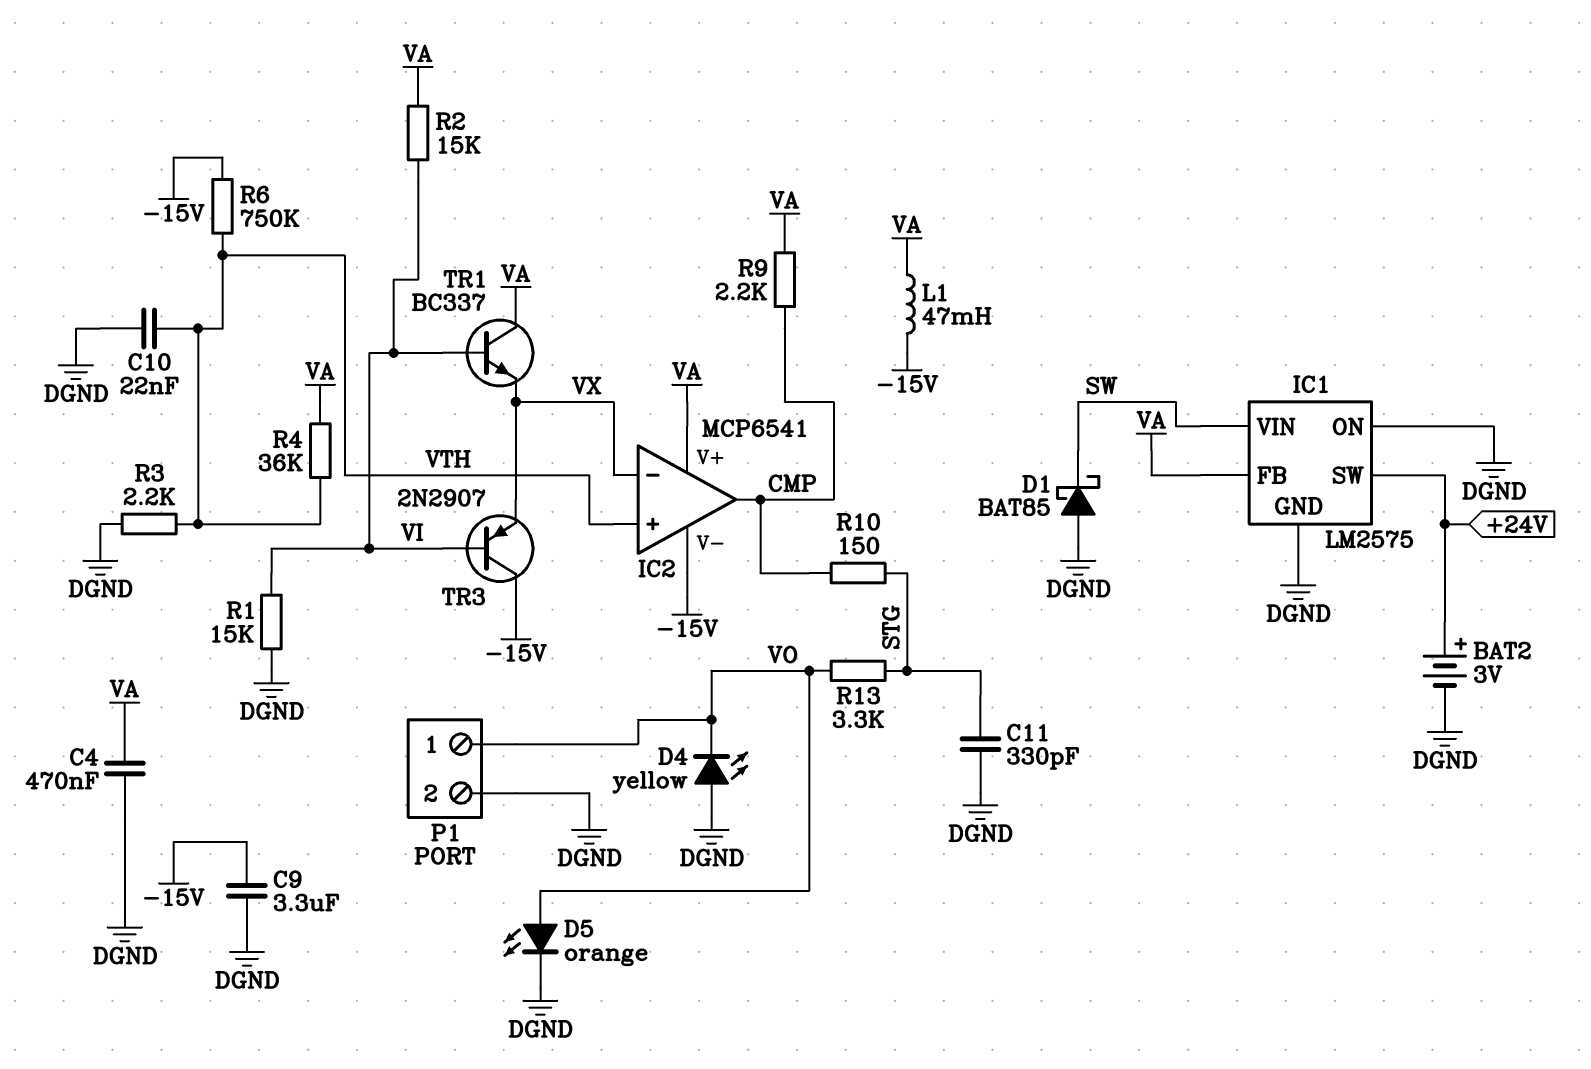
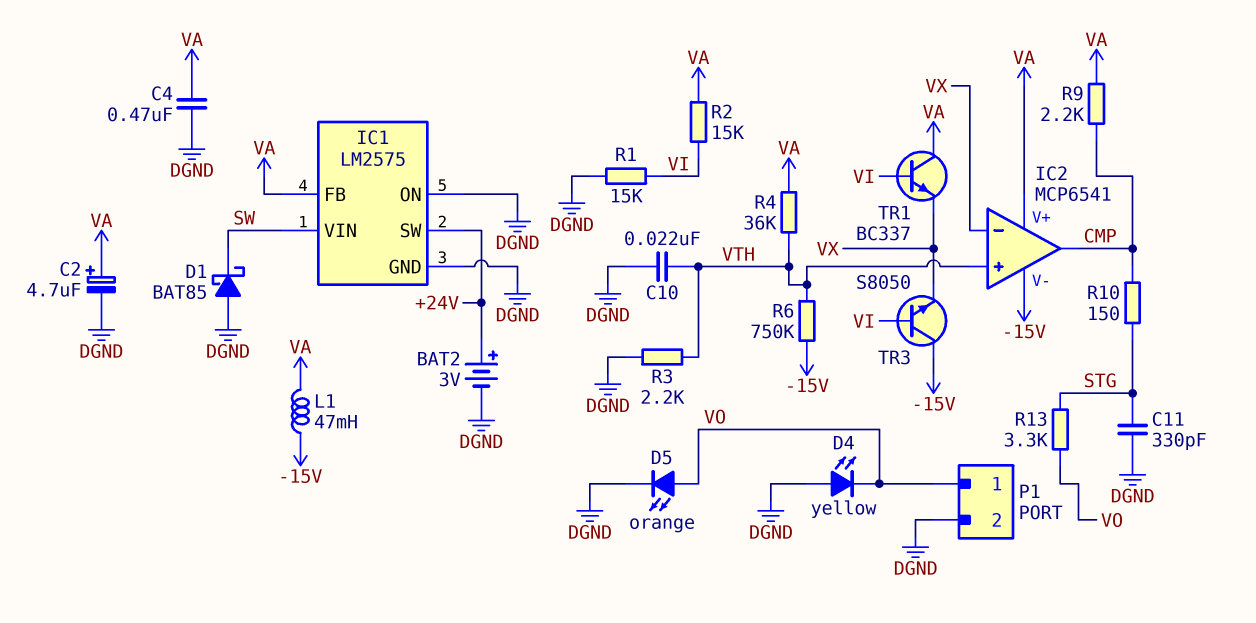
C2: none -> 4.7uF (plus VA, minus DGND)
C9: 3.3uF (-15V, DGND) -> none
TR3: PNP 2N2907 (B VI, C -15V, E VX) -> NPN S8050 (B VI, C -15V, E VX)

